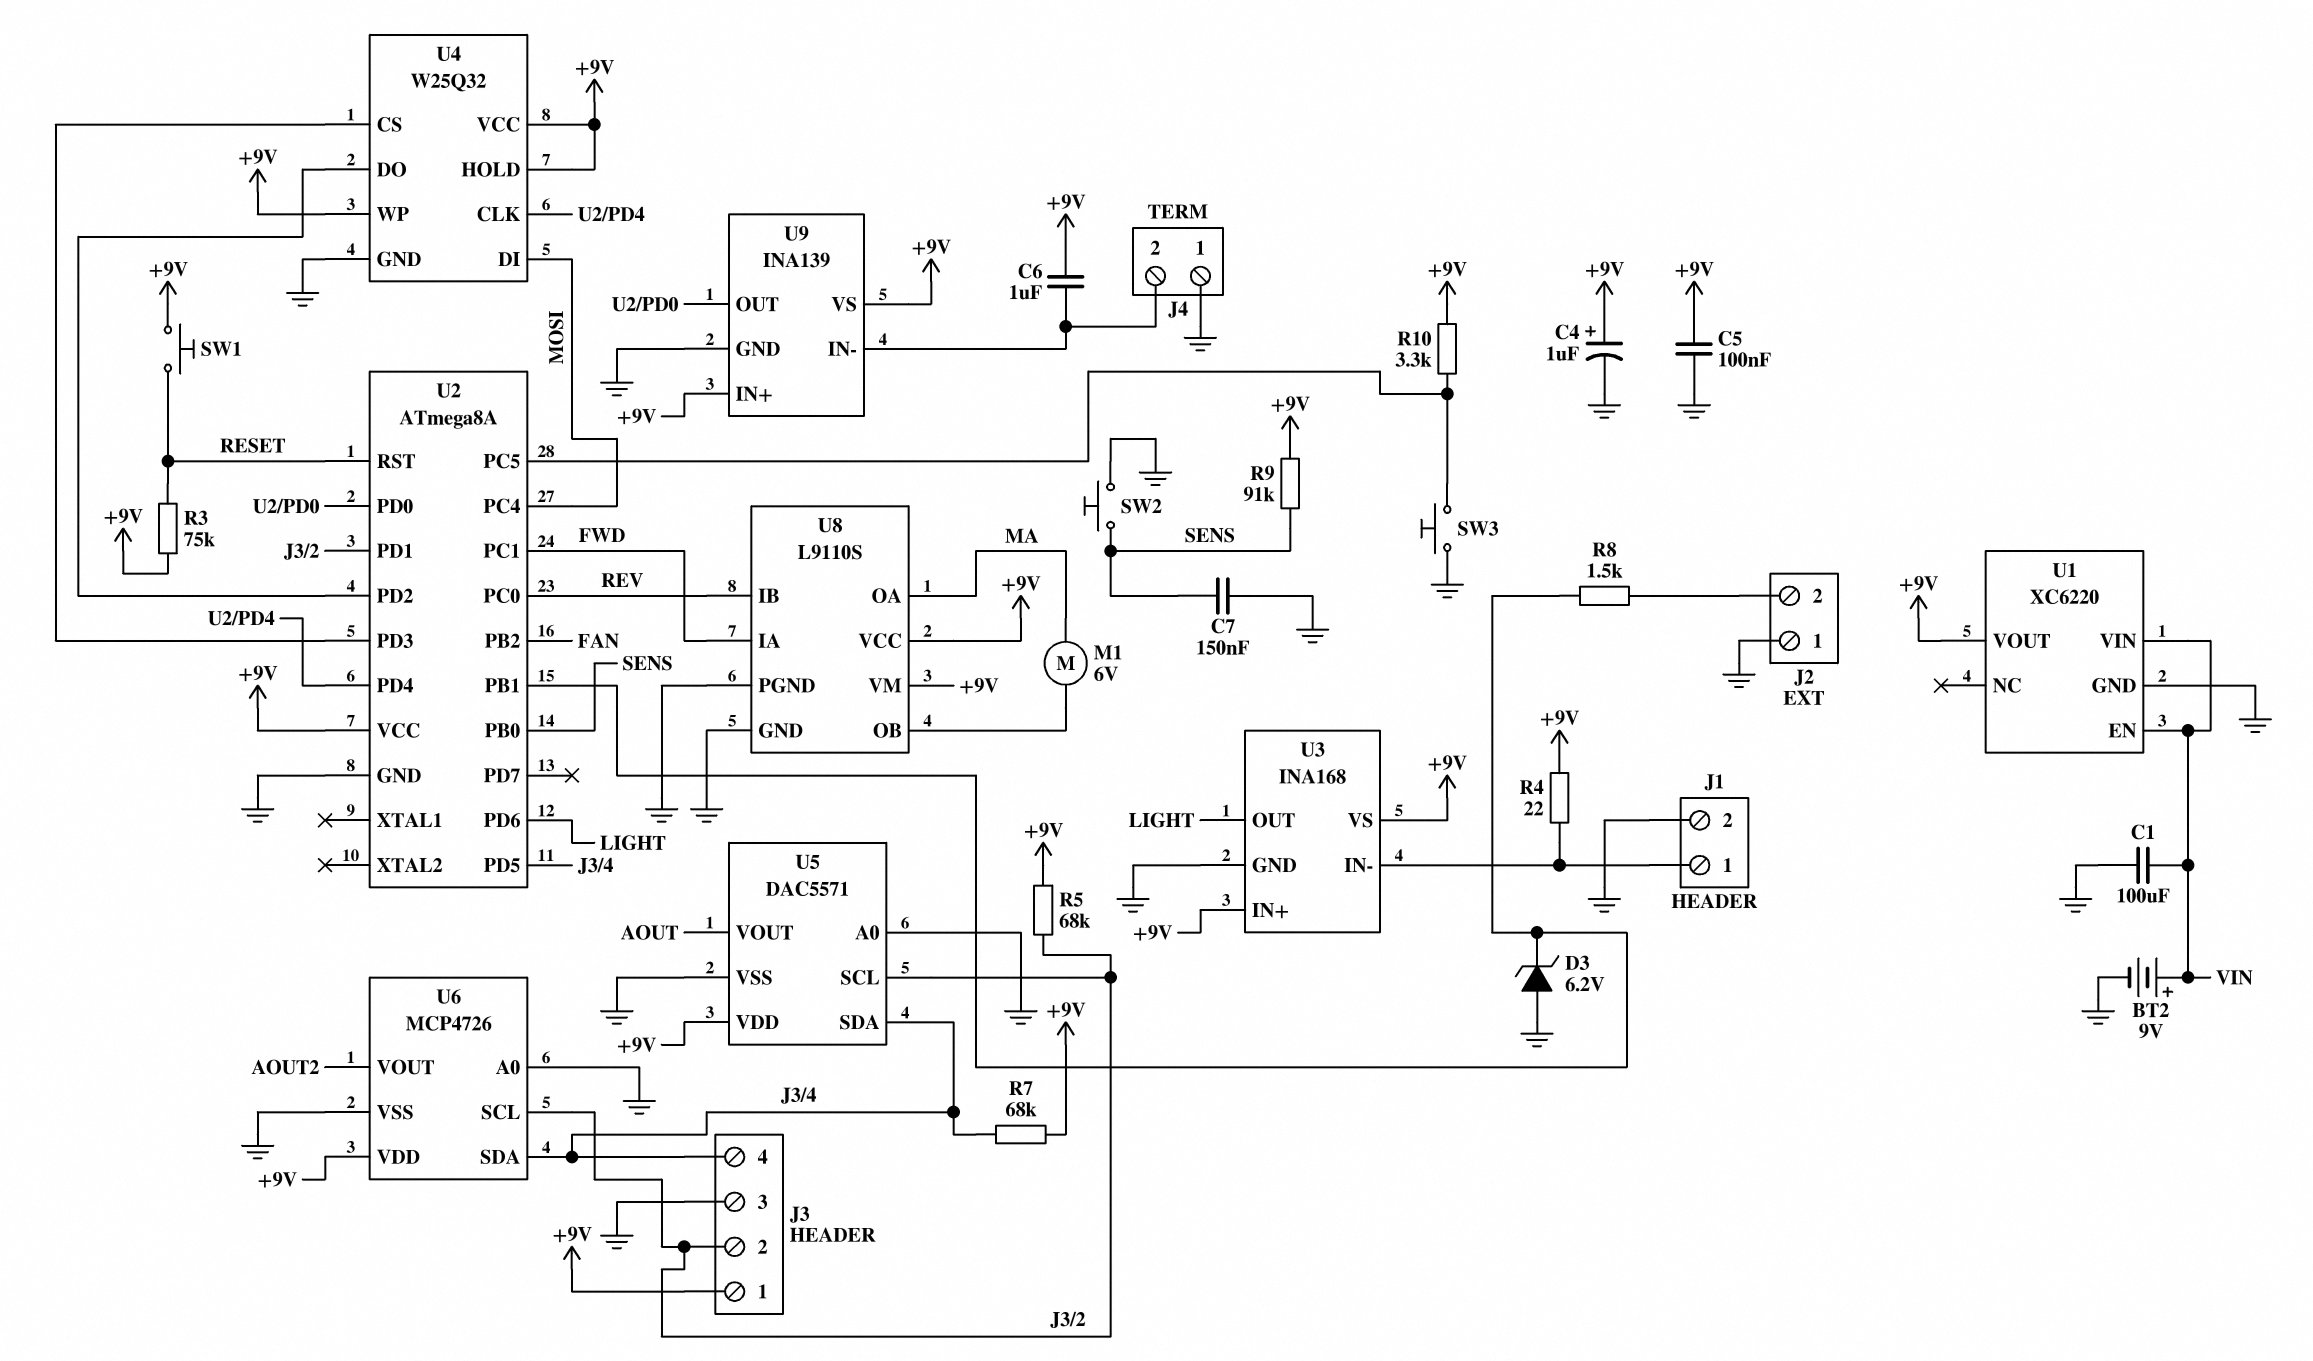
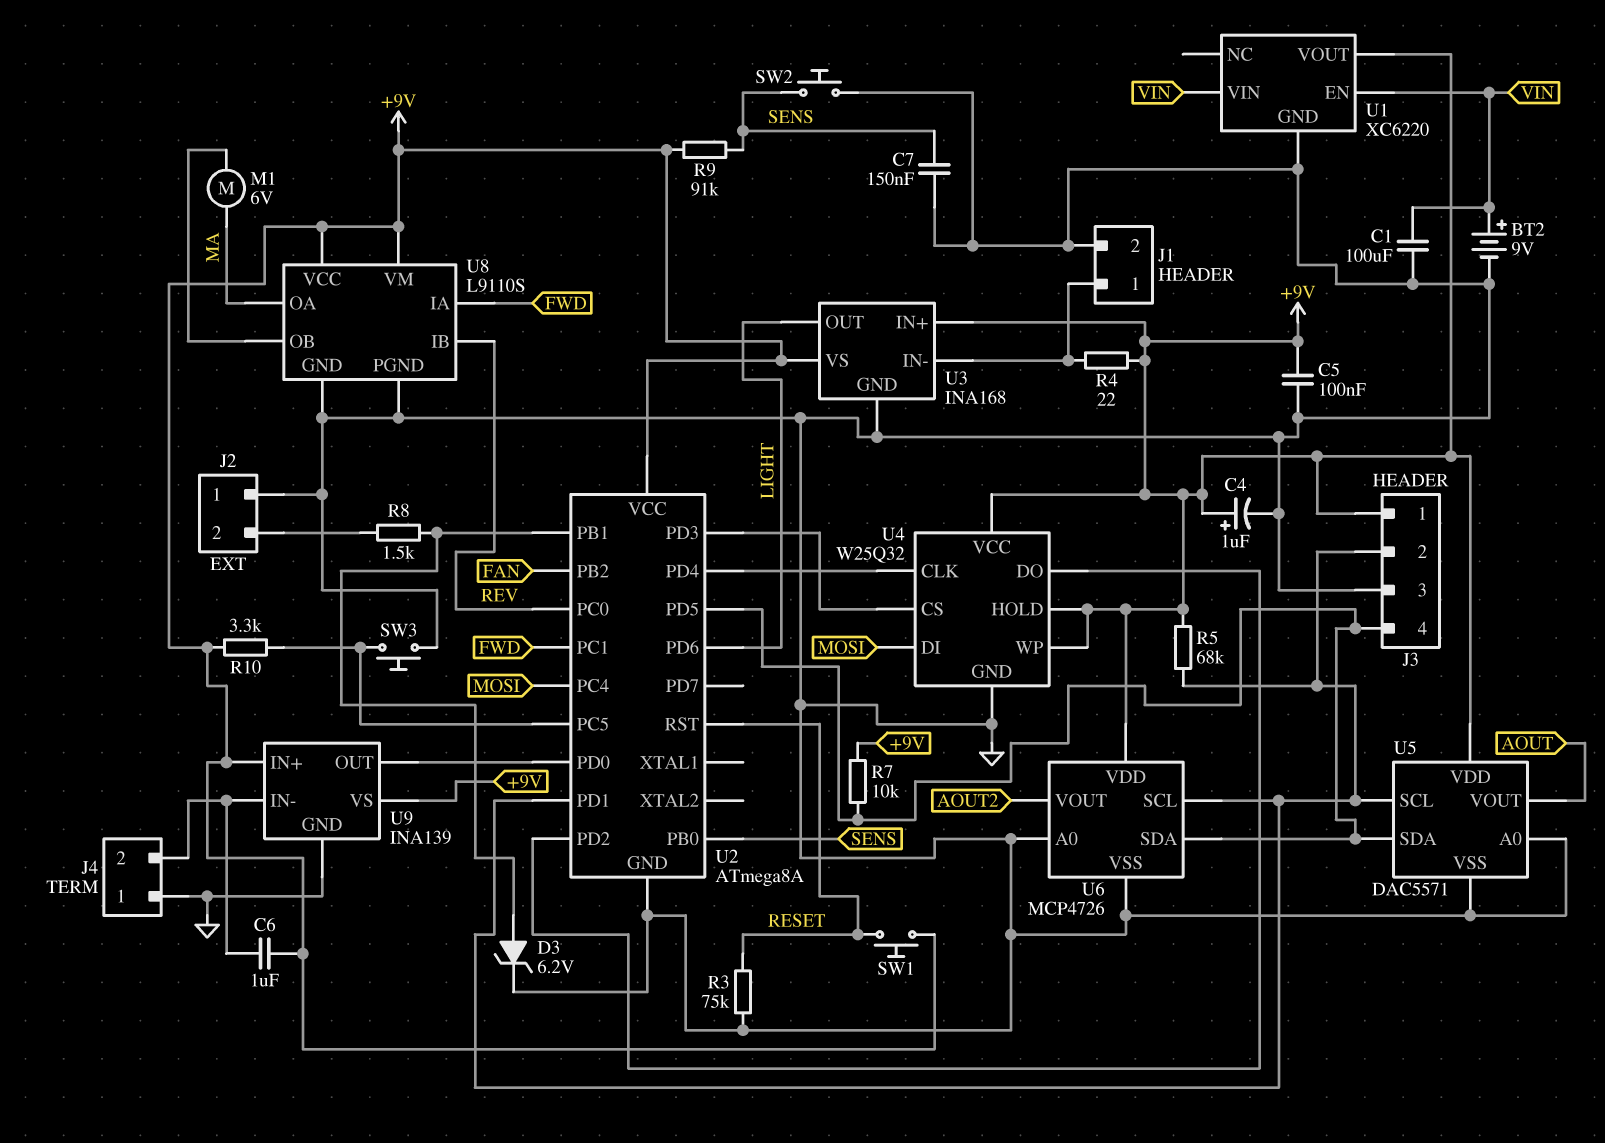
D3: zener 6.2V (A GND, K U2/PB1) -> zener 6.2V (A U2/PB1, K GND)
R3: 75k (+9V, RESET) -> 75k (GND, RESET)
R7: 68k (+9V, J3/4) -> 10k (+9V, J3/4)

